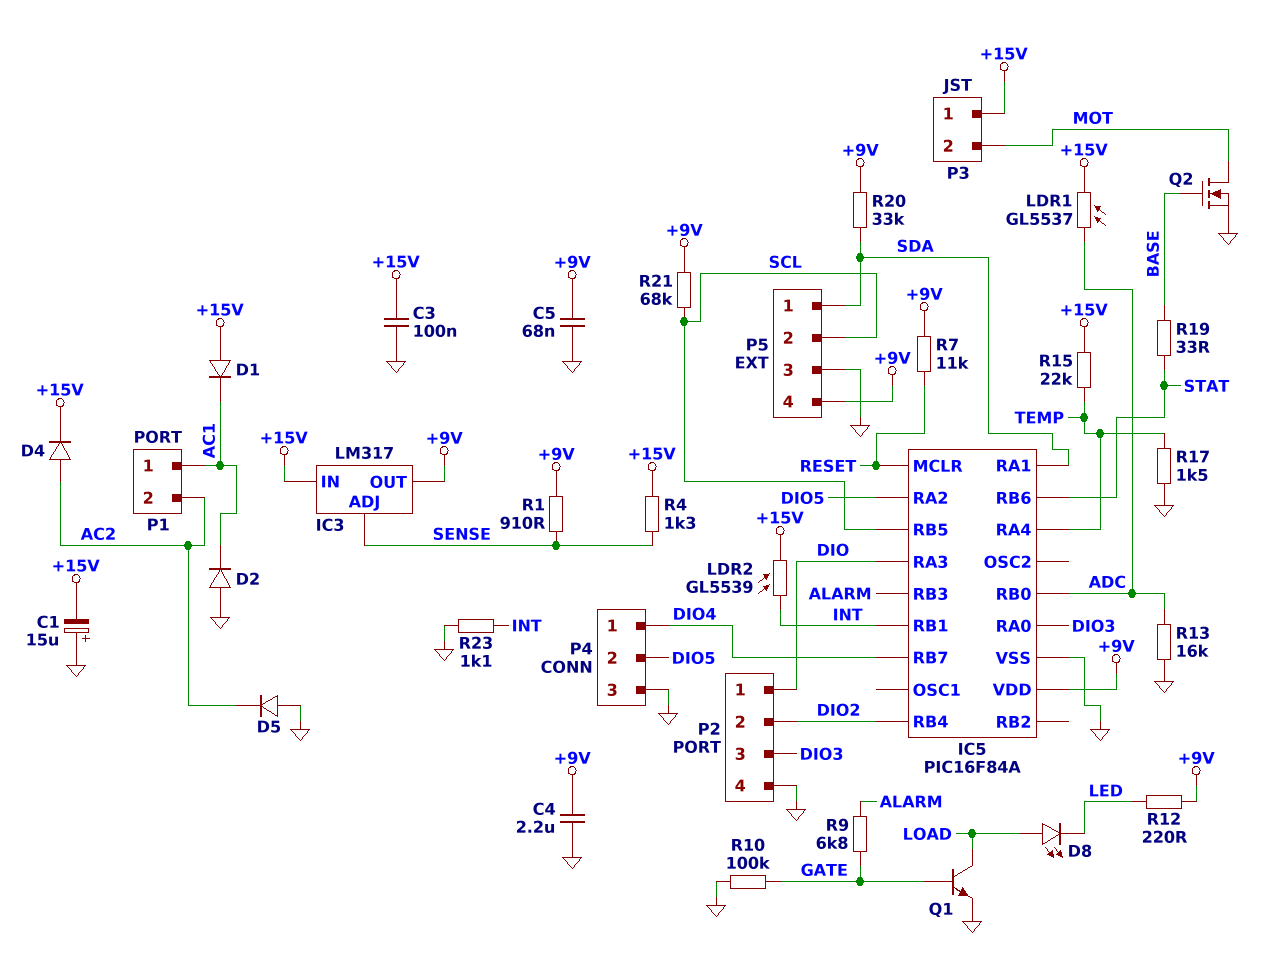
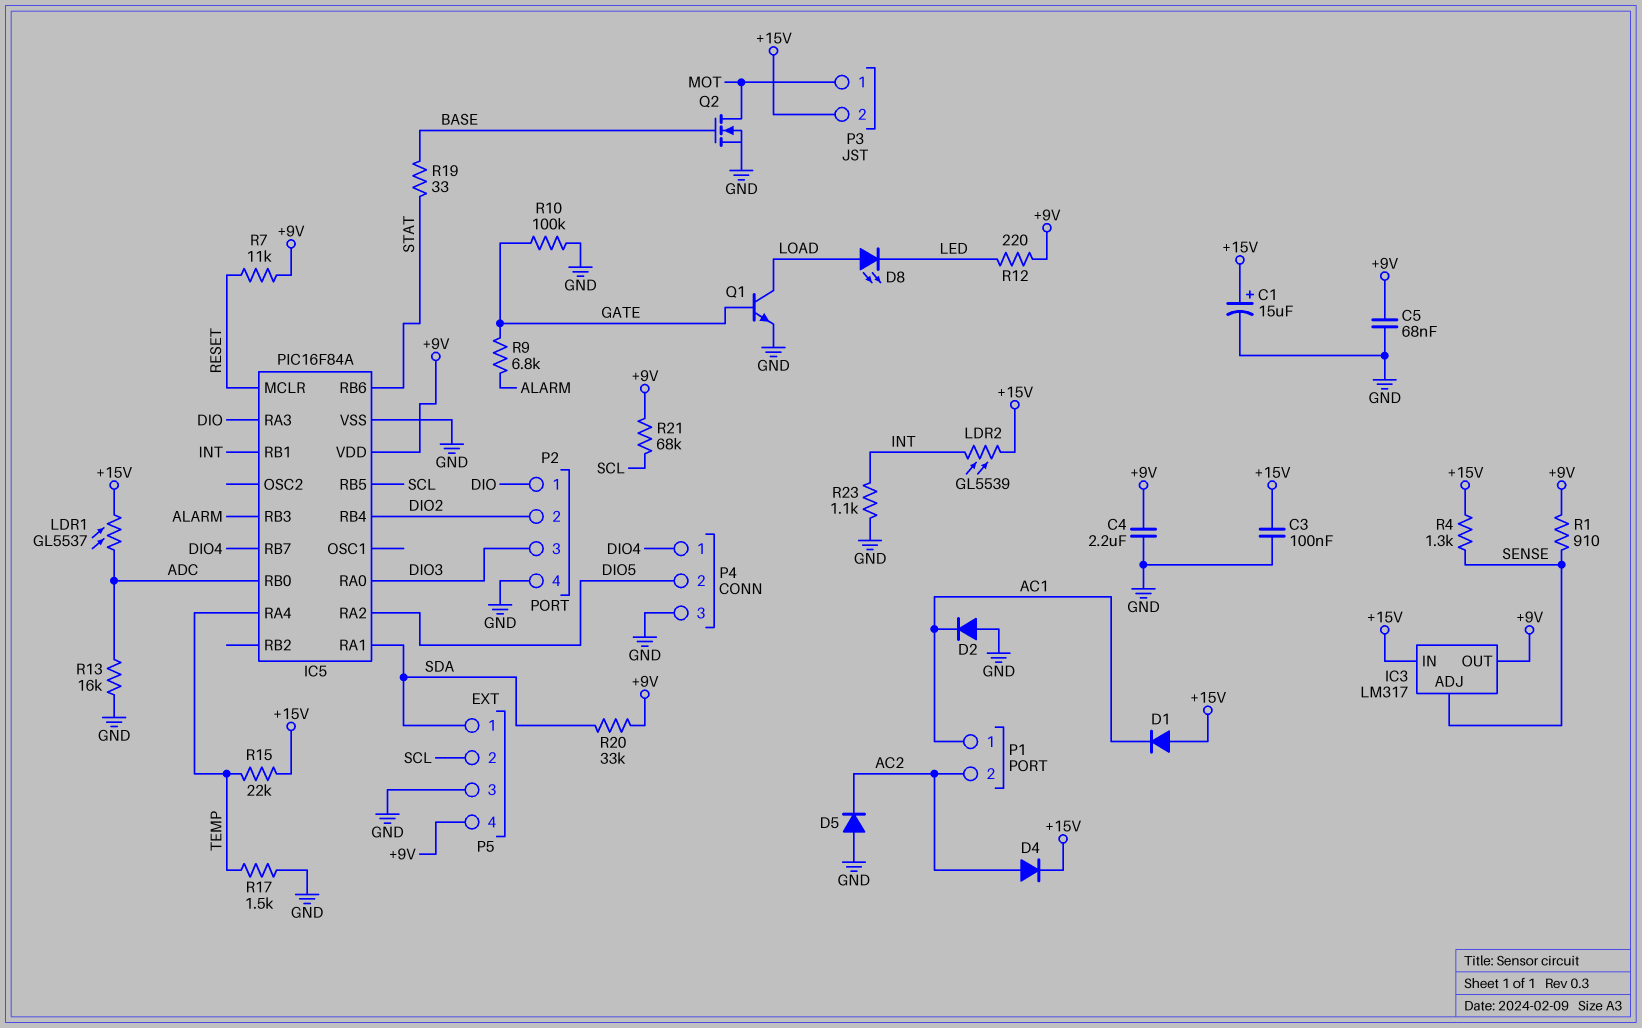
C1: 15uF (plus GND, minus +15V) -> 15uF (plus +15V, minus GND)
P3 pin 1: +15V -> MOT
P3 pin 2: MOT -> +15V

